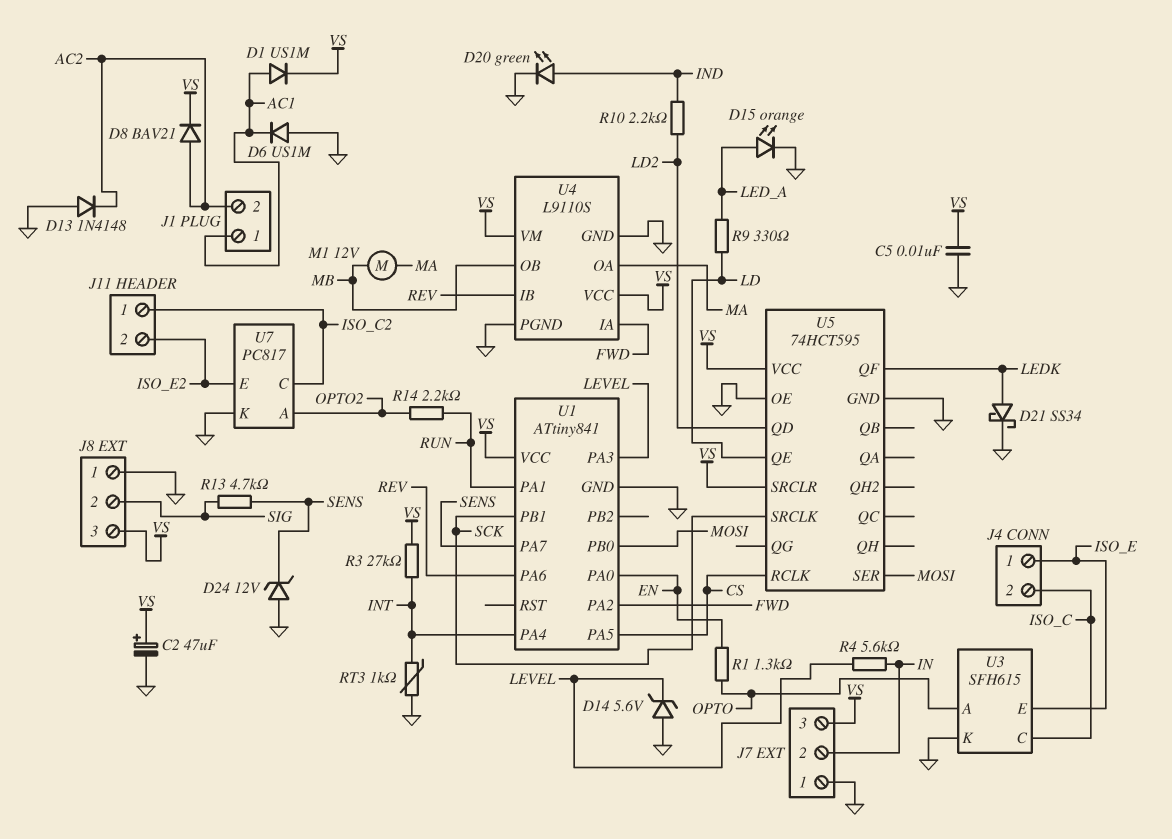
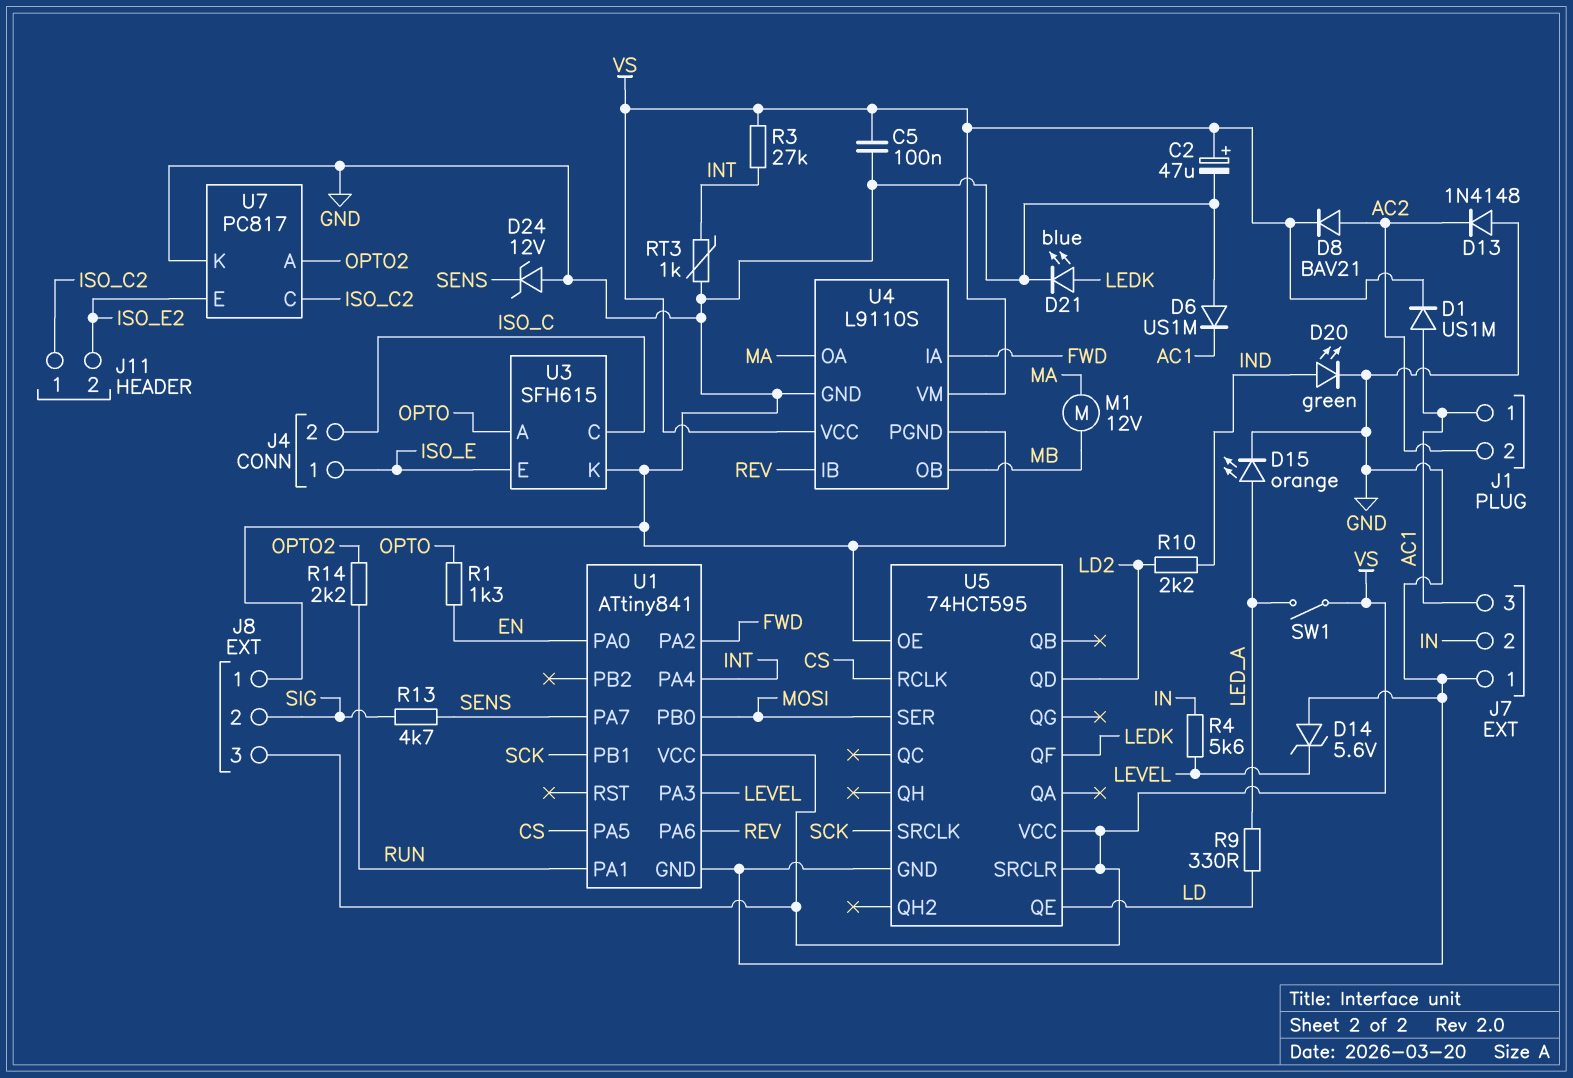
C5: 10nF (GND, VS) -> 100nF (GND, VS)
D21: schottky SS34 (A LEDK, K GND) -> LED blue (A LEDK, K GND)
J7 pin 3: VS -> AC1
SW1: none -> switch (LED_A, VS)

